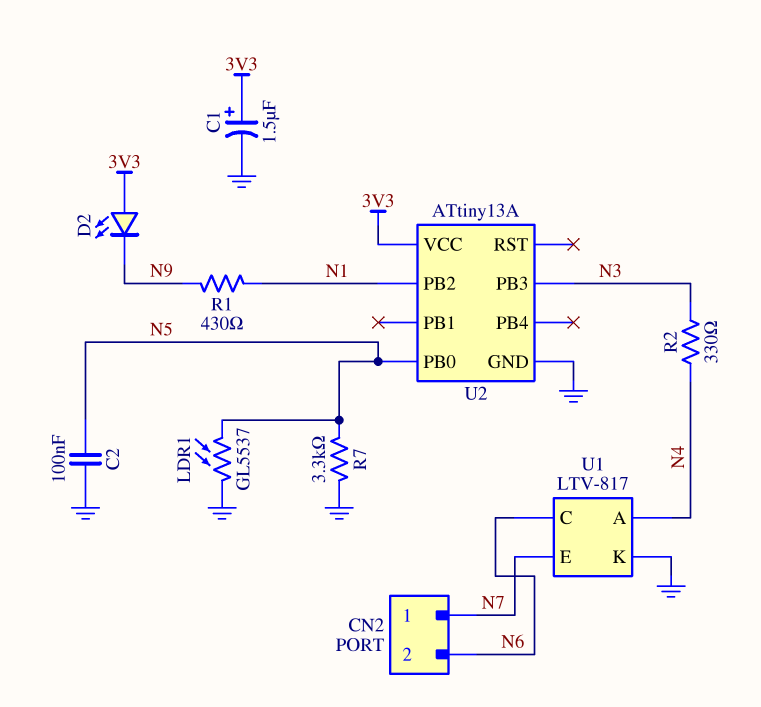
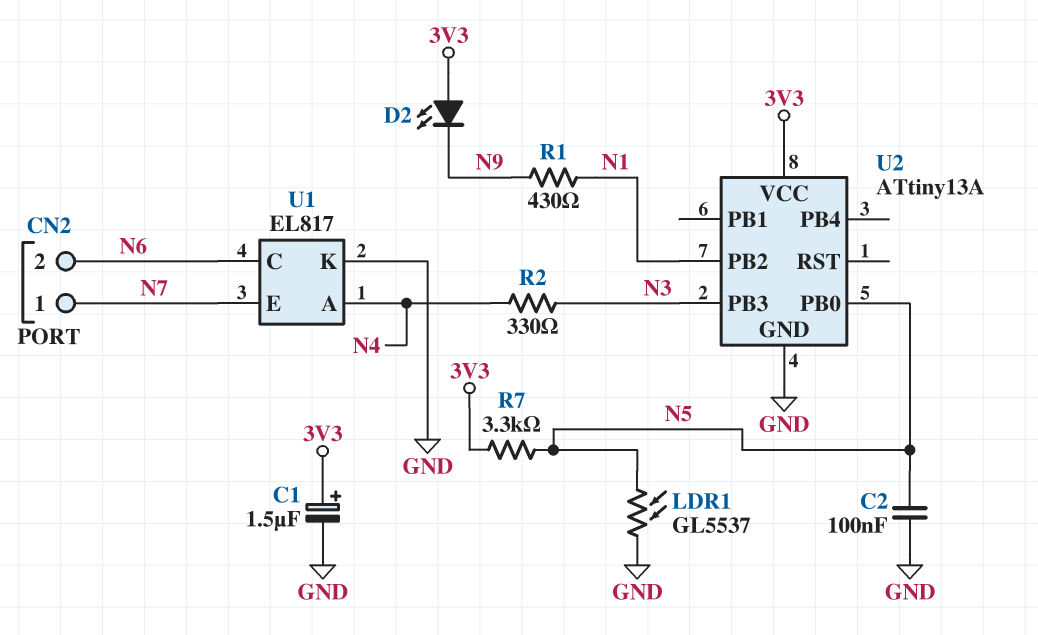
R7: 3.3k (GND, N5) -> 3.3k (3V3, N5)
U1: LTV-817 -> EL817

